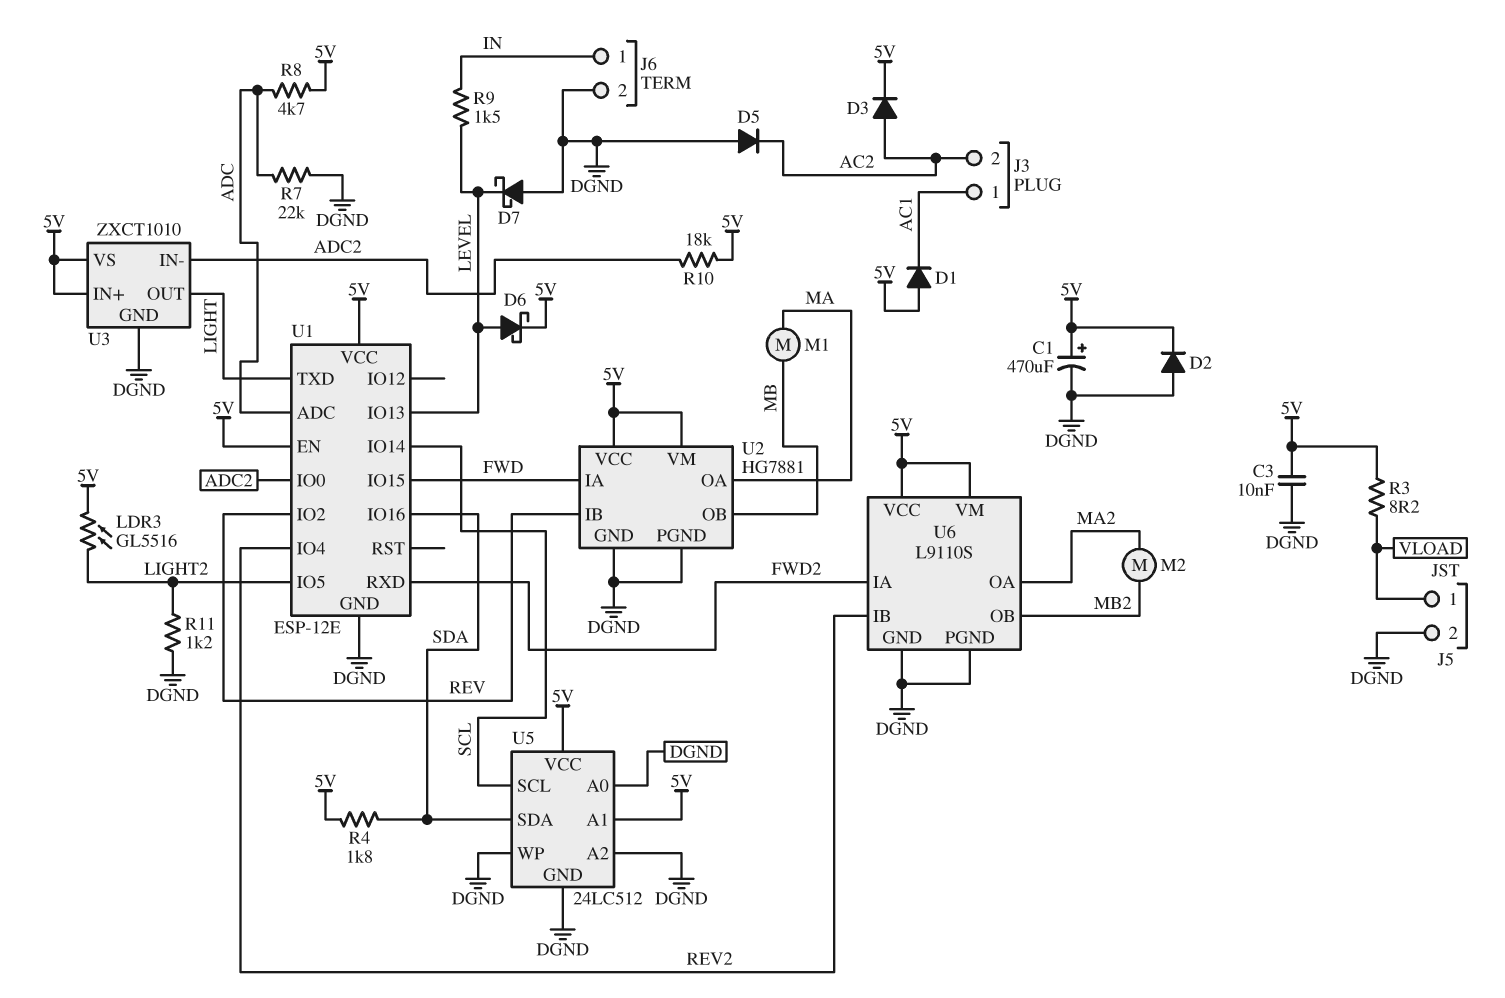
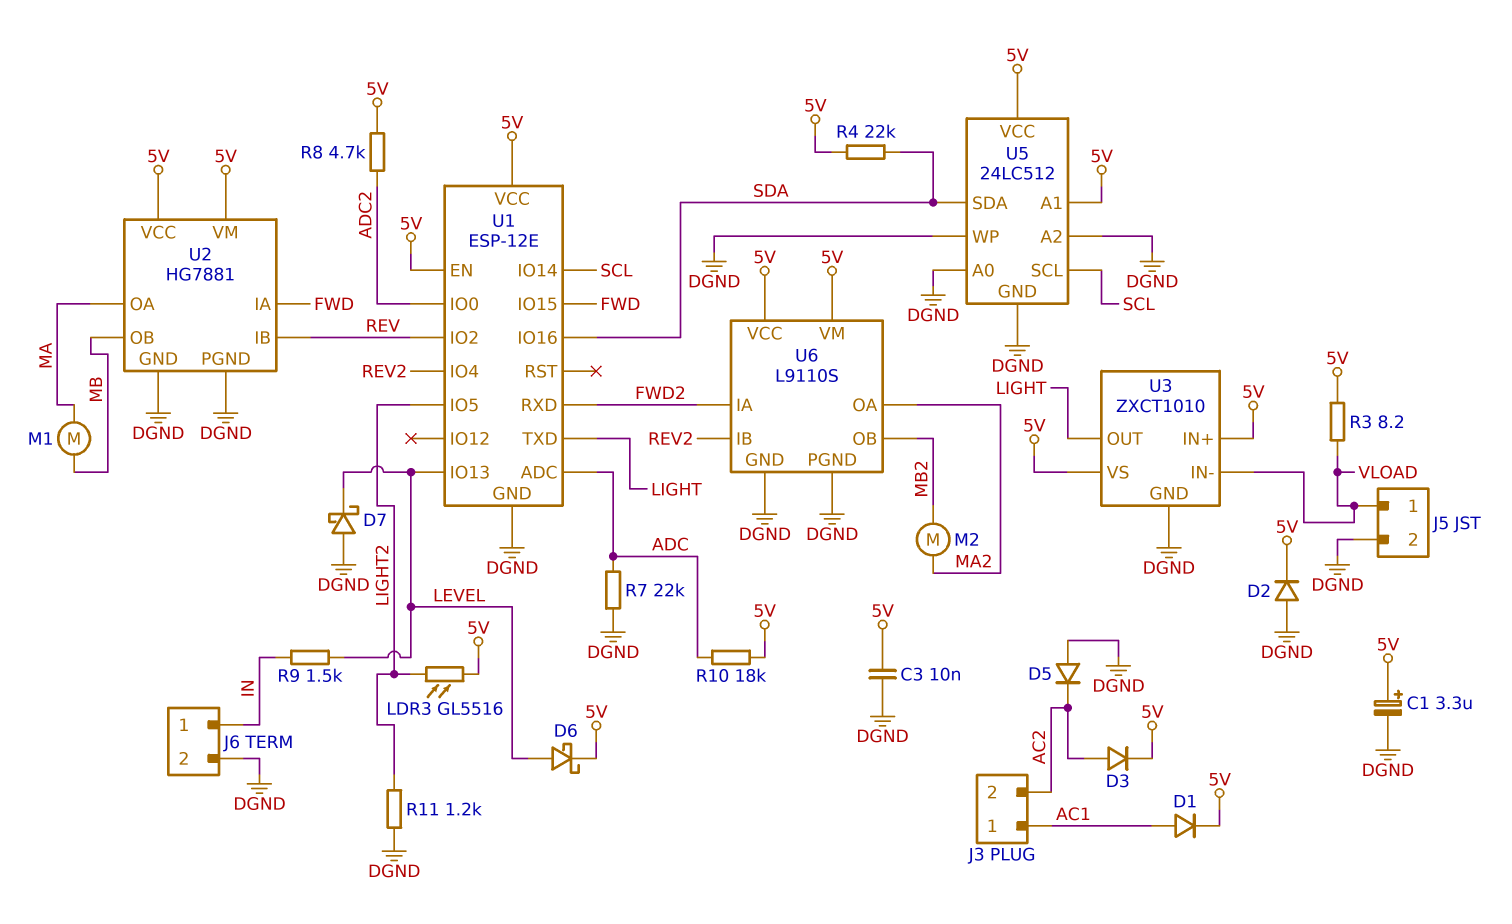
C1: 470uF (plus 5V, minus DGND) -> 3.3uF (plus 5V, minus DGND)
D1: diode (A 5V, K AC1) -> diode (A AC1, K 5V)
R4: 1.8k (5V, SDA) -> 22k (5V, SDA)
R8: 4.7k (5V, ADC) -> 4.7k (5V, ADC2)
R10: 18k (5V, ADC2) -> 18k (5V, ADC)
U3 pin IN-: ADC2 -> VLOAD

